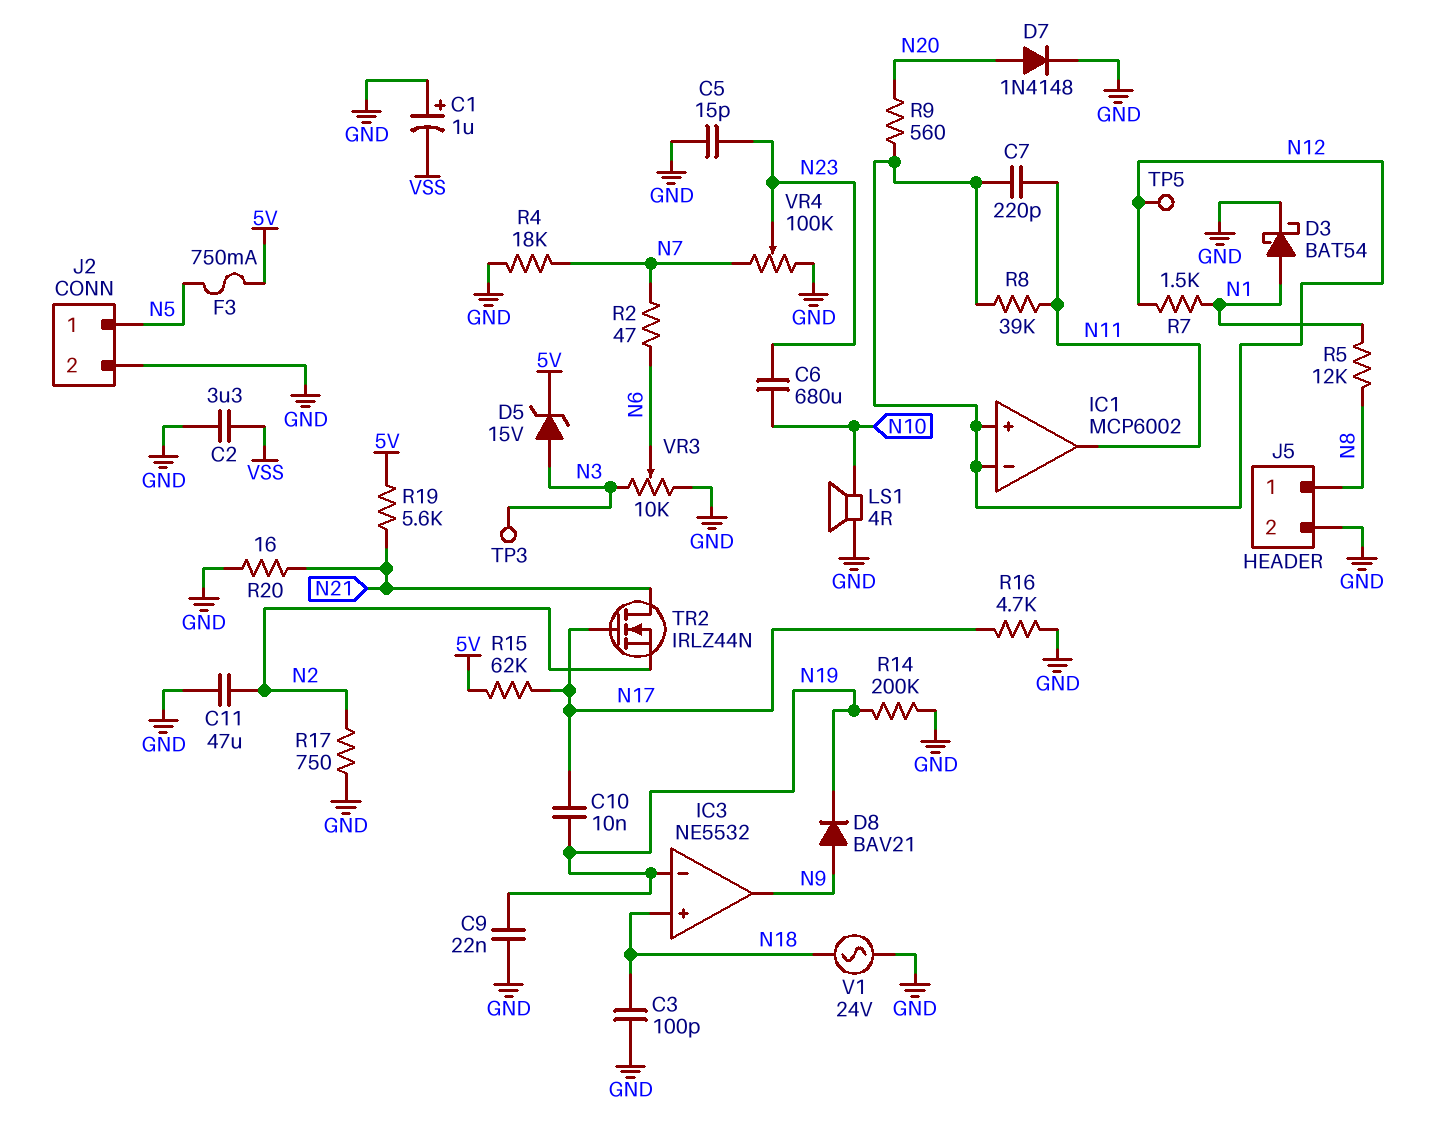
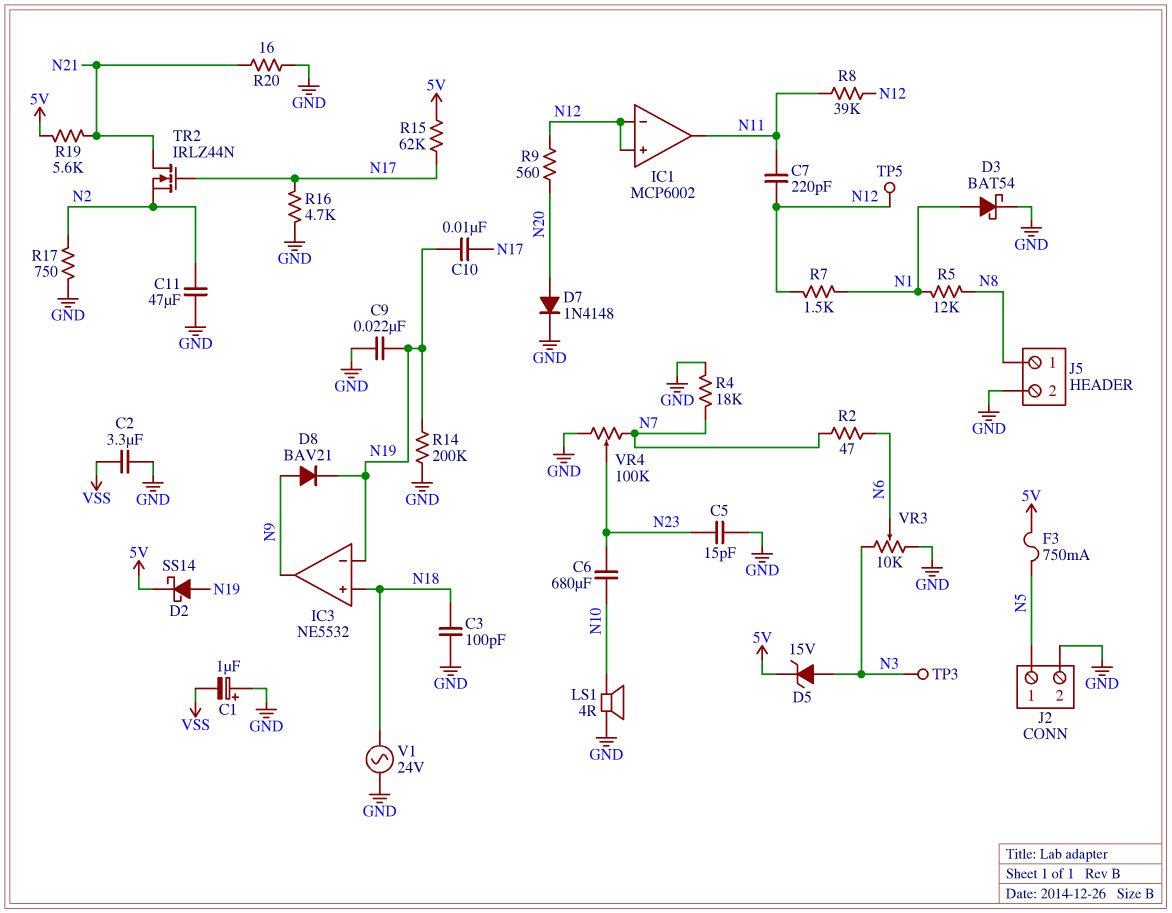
D2: none -> schottky SS14 (A N19, K 5V)

